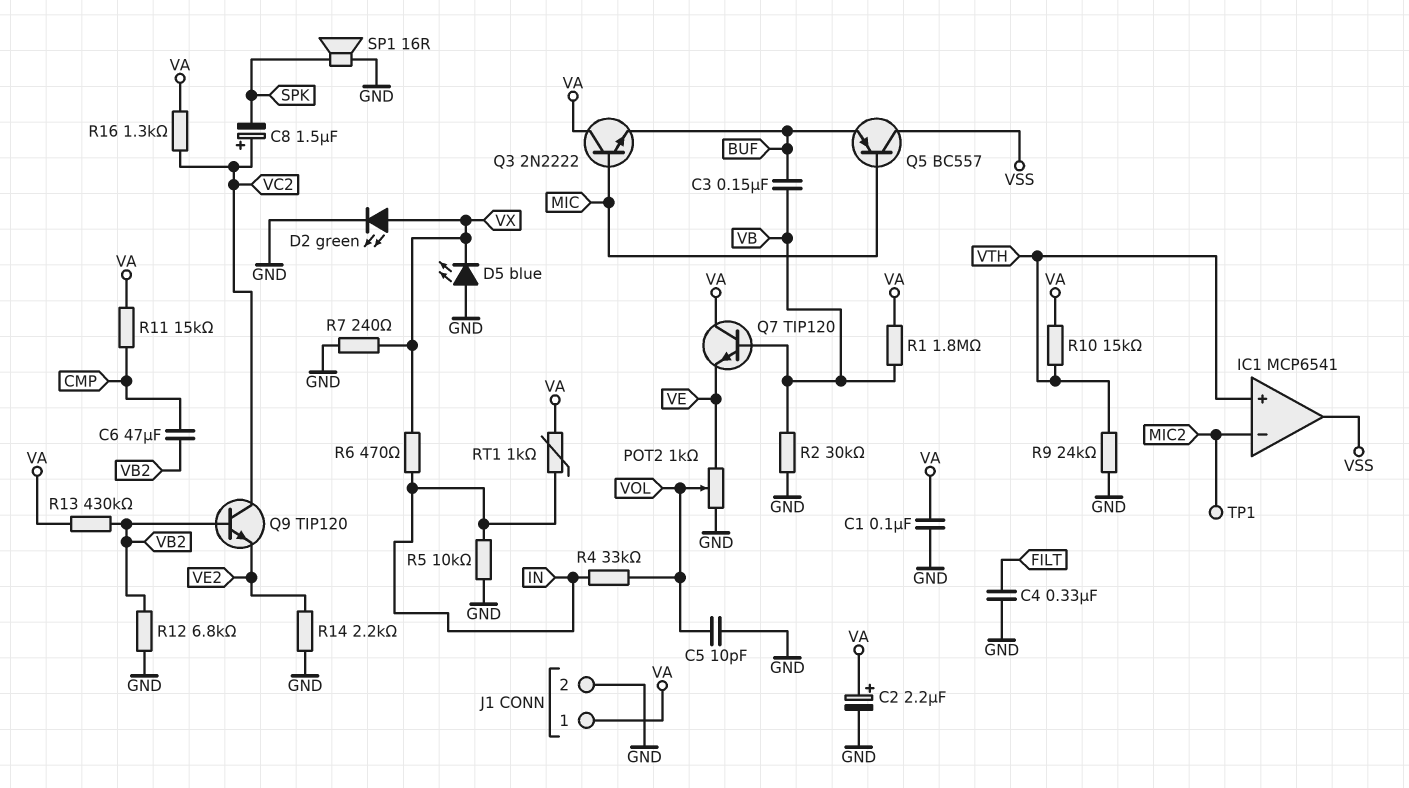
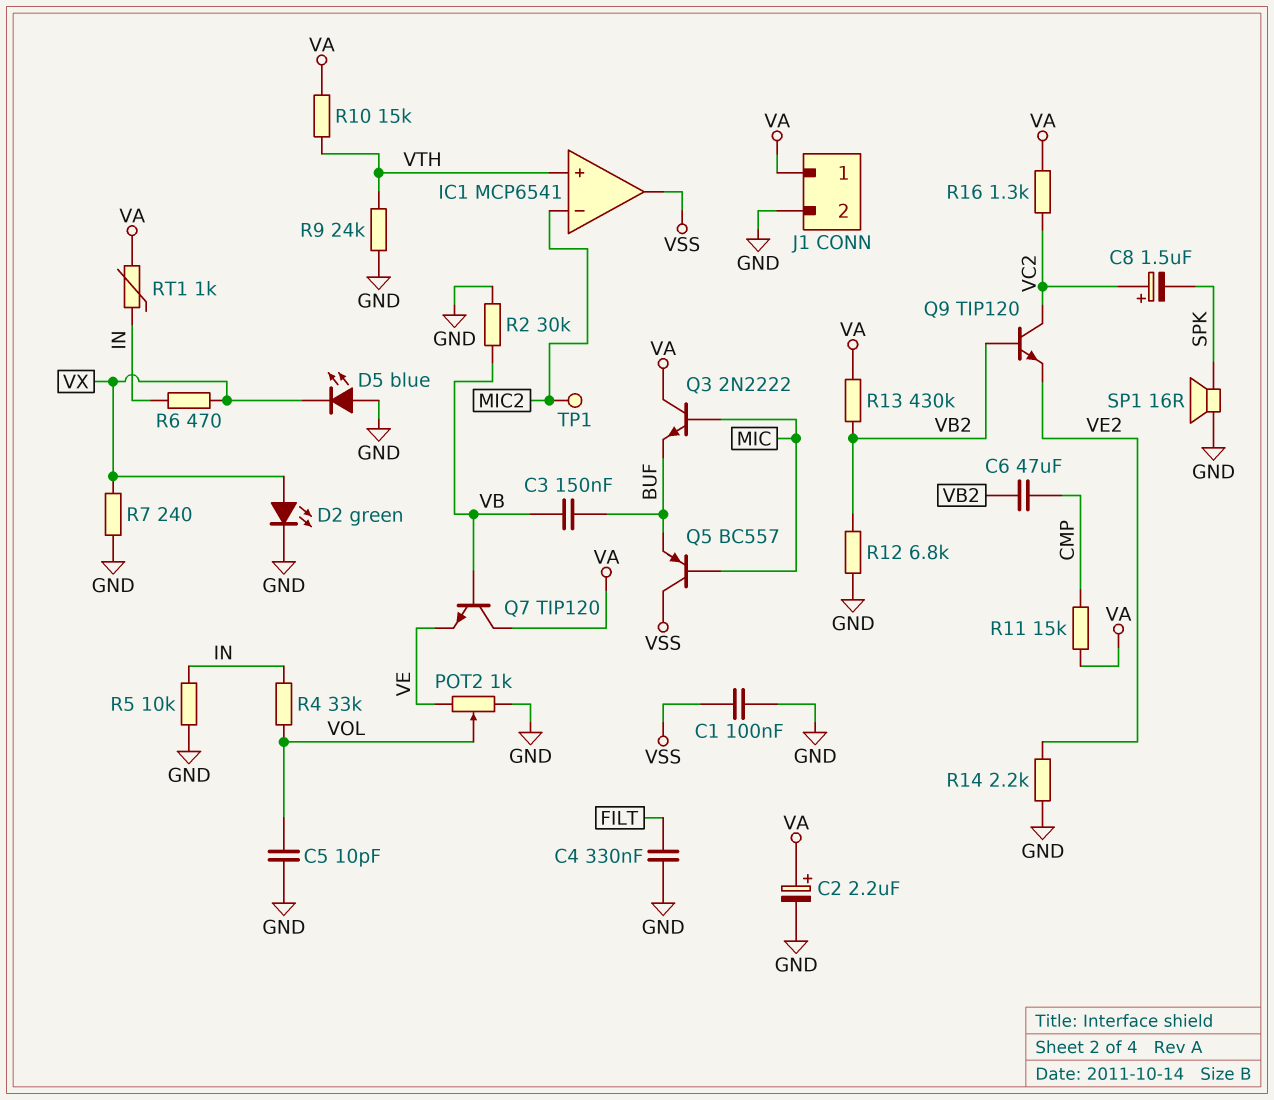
C1: 100nF (GND, VA) -> 100nF (GND, VSS)
R1: 1.8M (VA, VB) -> none

